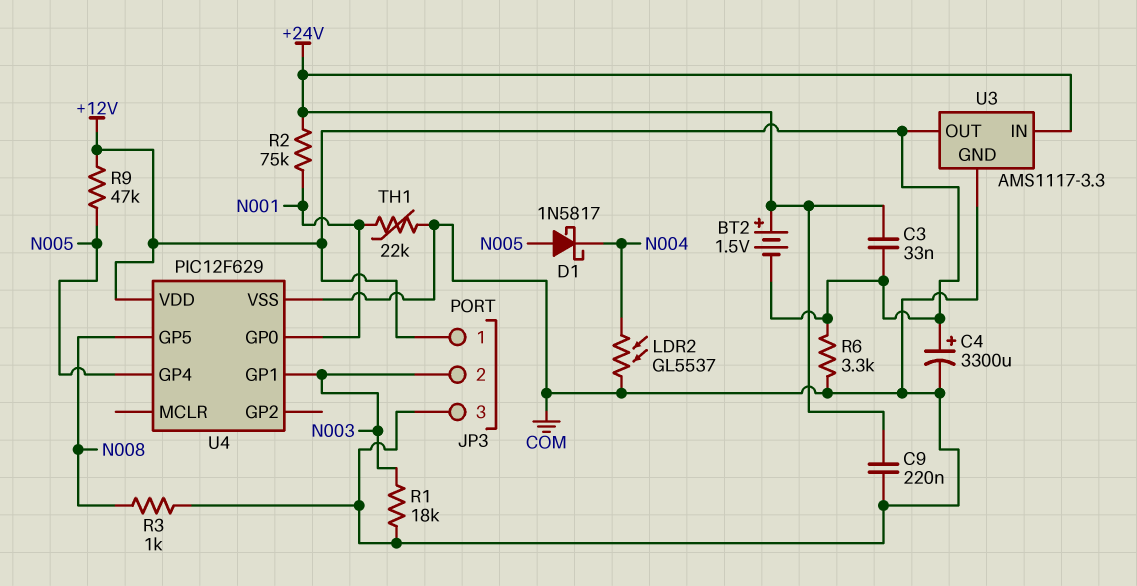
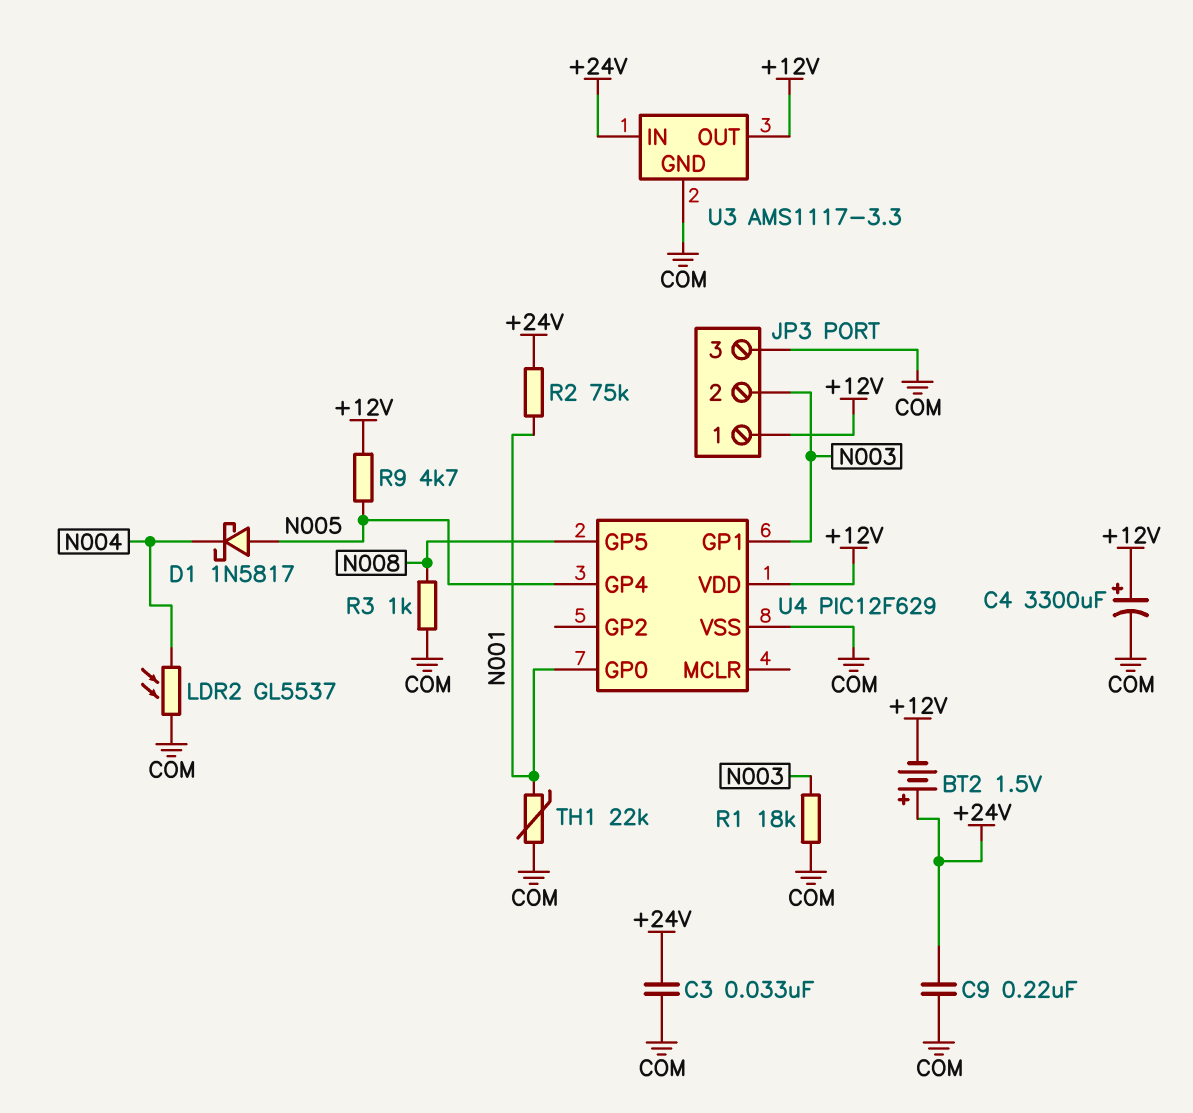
C3: 33nF (+12V, +24V) -> 33nF (+24V, COM)
R6: 3.3k (+12V, COM) -> none
R9: 47k (+12V, N005) -> 4.7k (+12V, N005)

